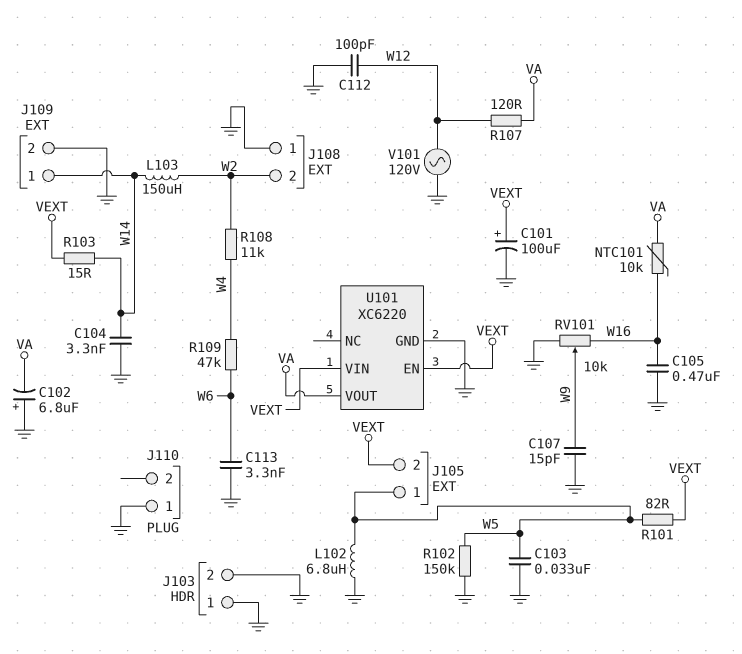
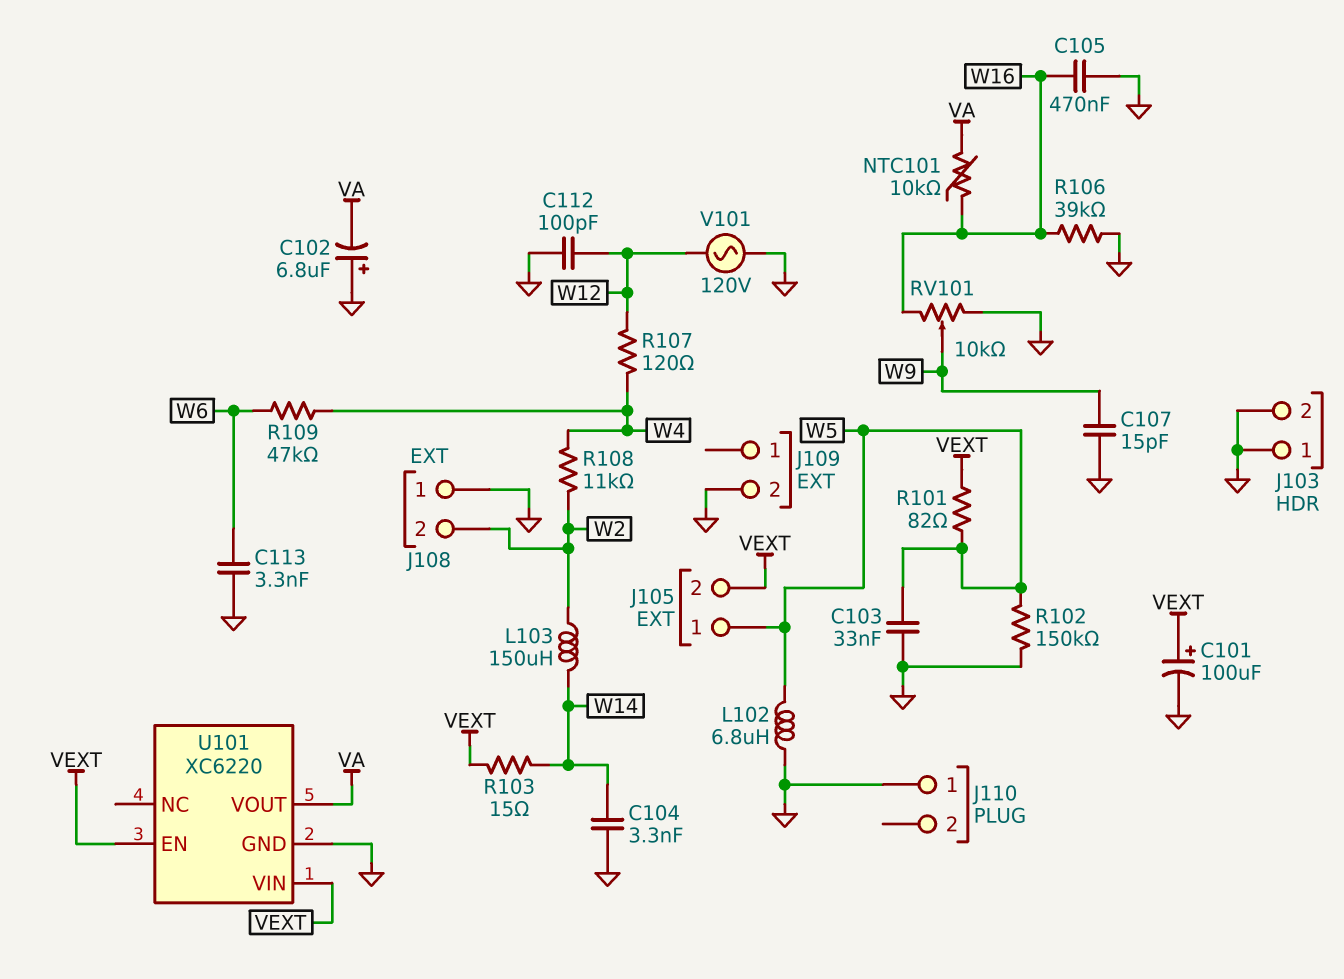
J109 pin 1: W14 -> none
R106: none -> 39k (GND, W16)
R107: 120 (VA, W12) -> 120 (W4, W12)

